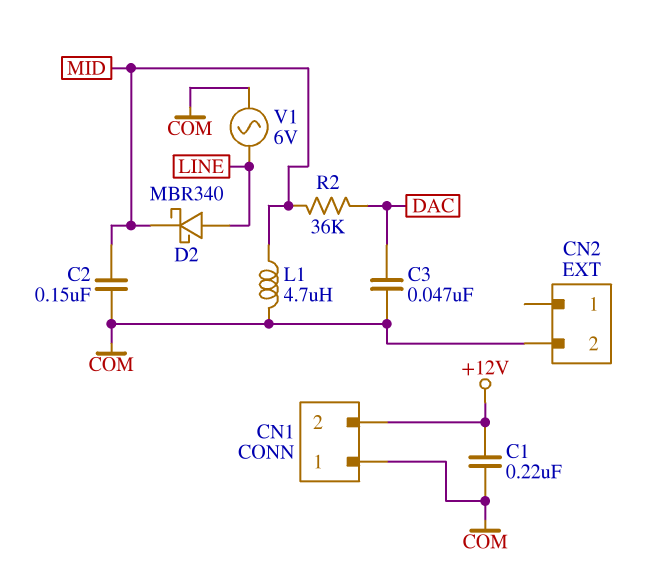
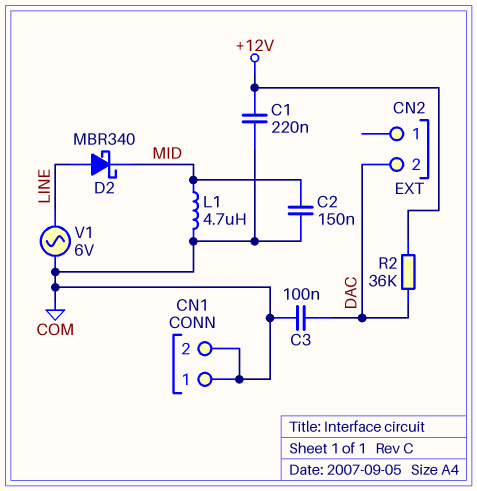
C3: 47nF (COM, DAC) -> 100nF (COM, DAC)
CN1 pin 2: +12V -> COM
CN2 pin 2: COM -> DAC
R2: 36k (DAC, MID) -> 36k (+12V, DAC)

